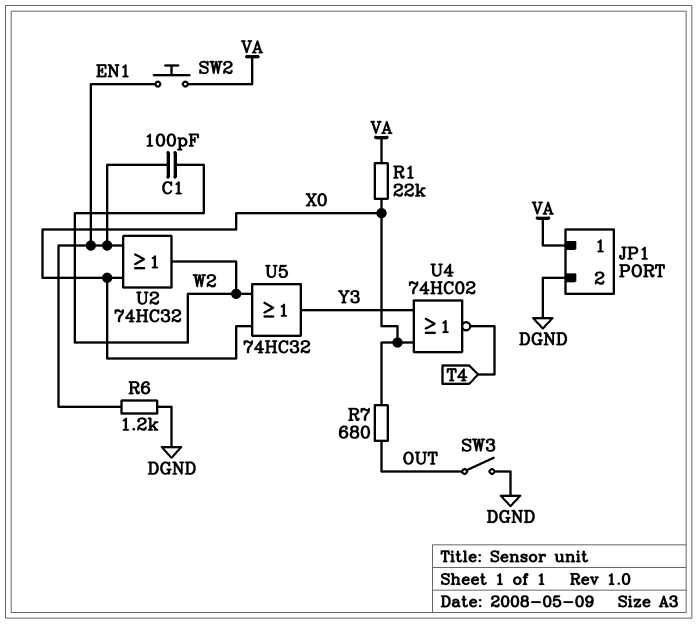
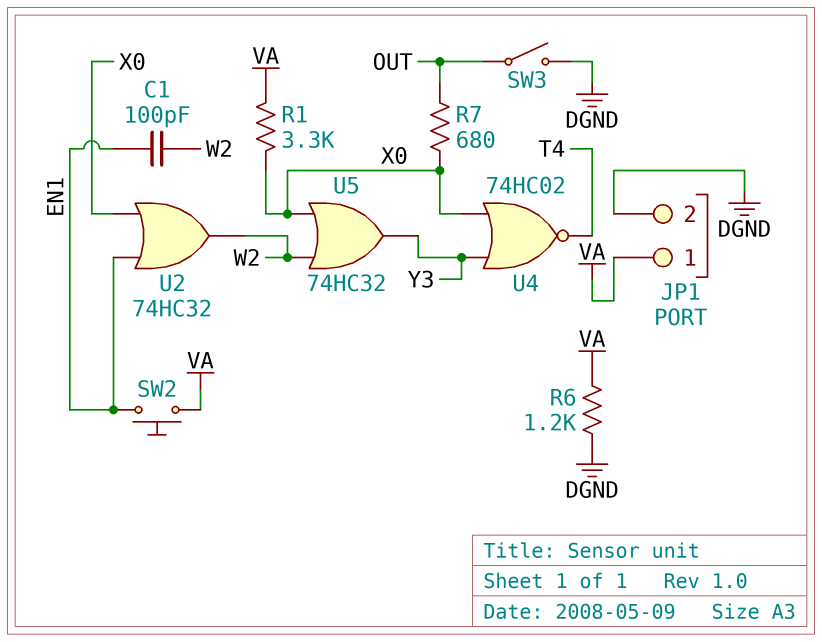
R1: 22k (VA, X0) -> 3.3k (VA, X0)
R6: 1.2k (DGND, EN1) -> 1.2k (DGND, VA)

